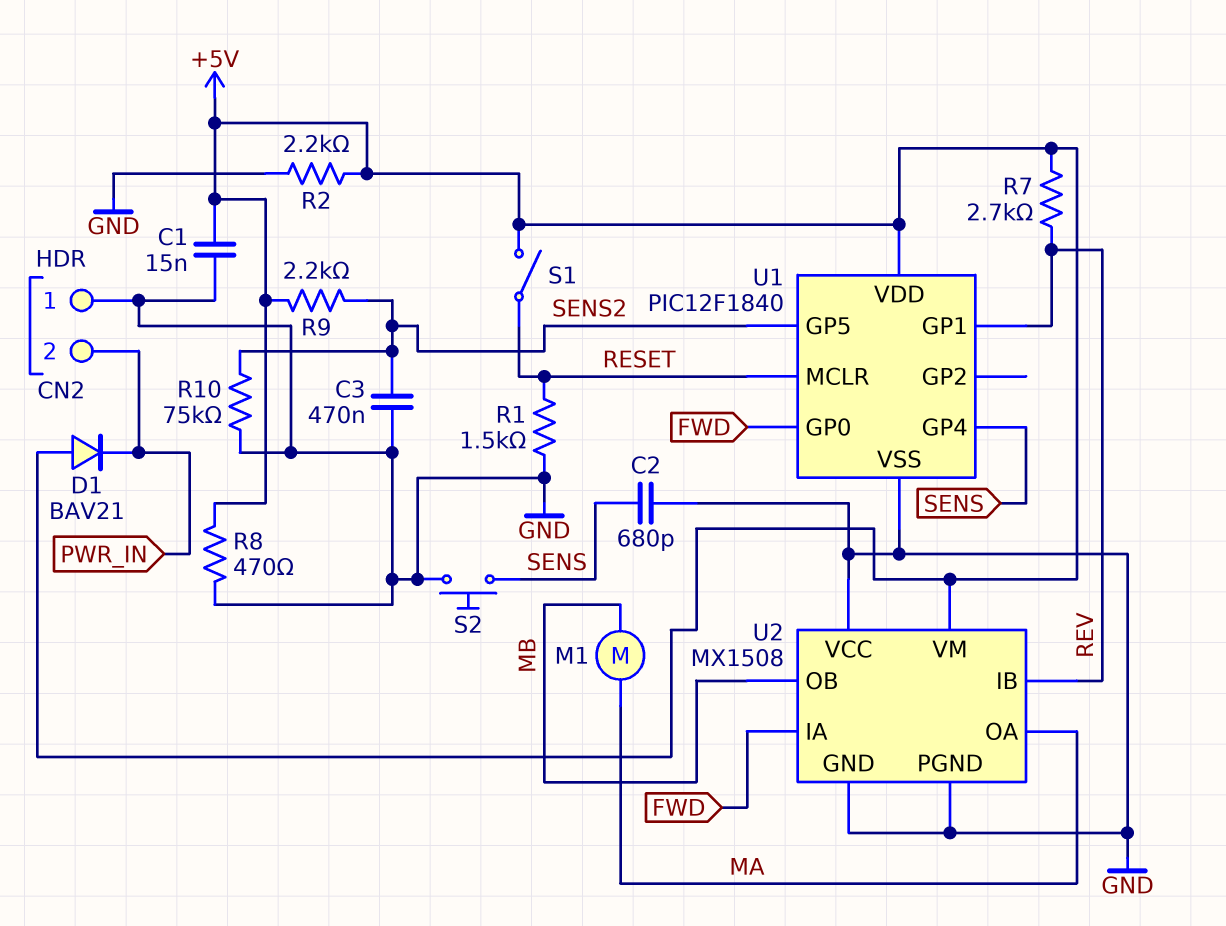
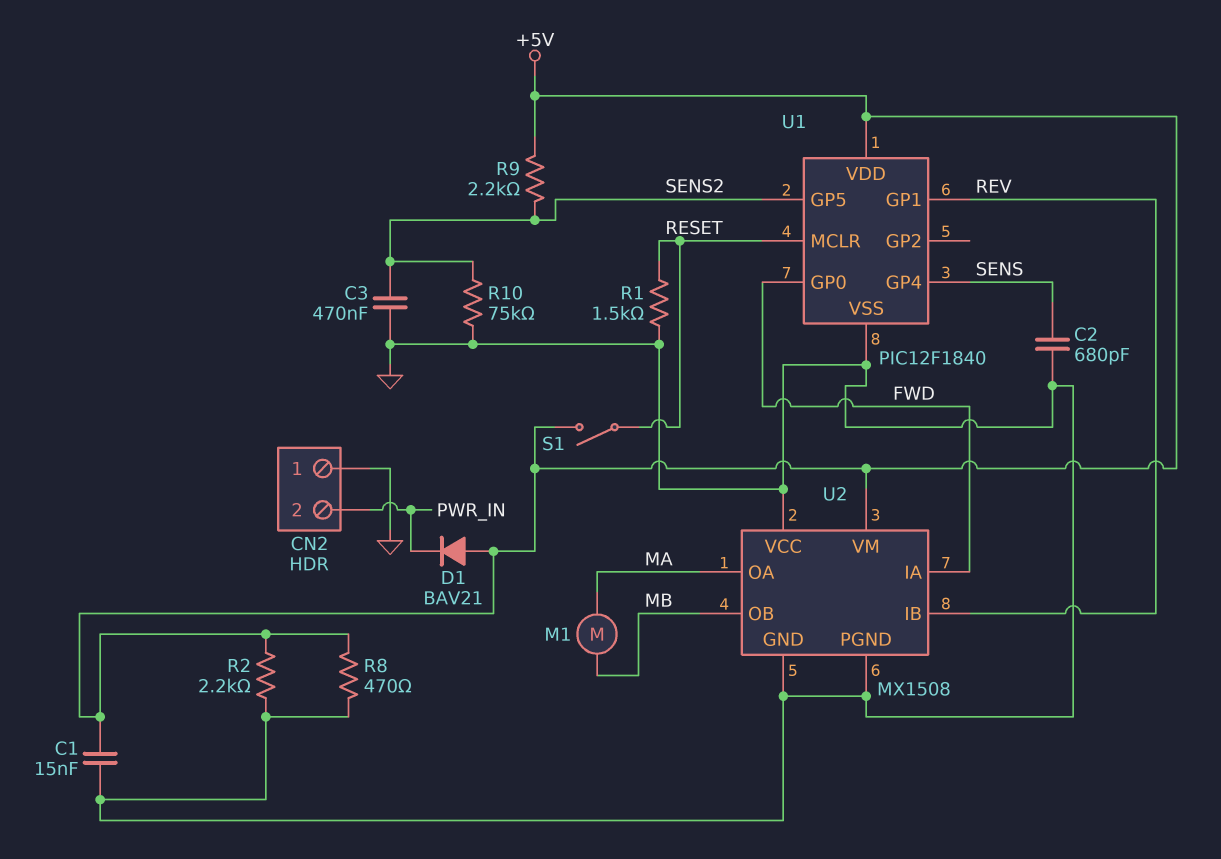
R7: 2.7k (+5V, REV) -> none
S2: button (GND, SENS) -> none

